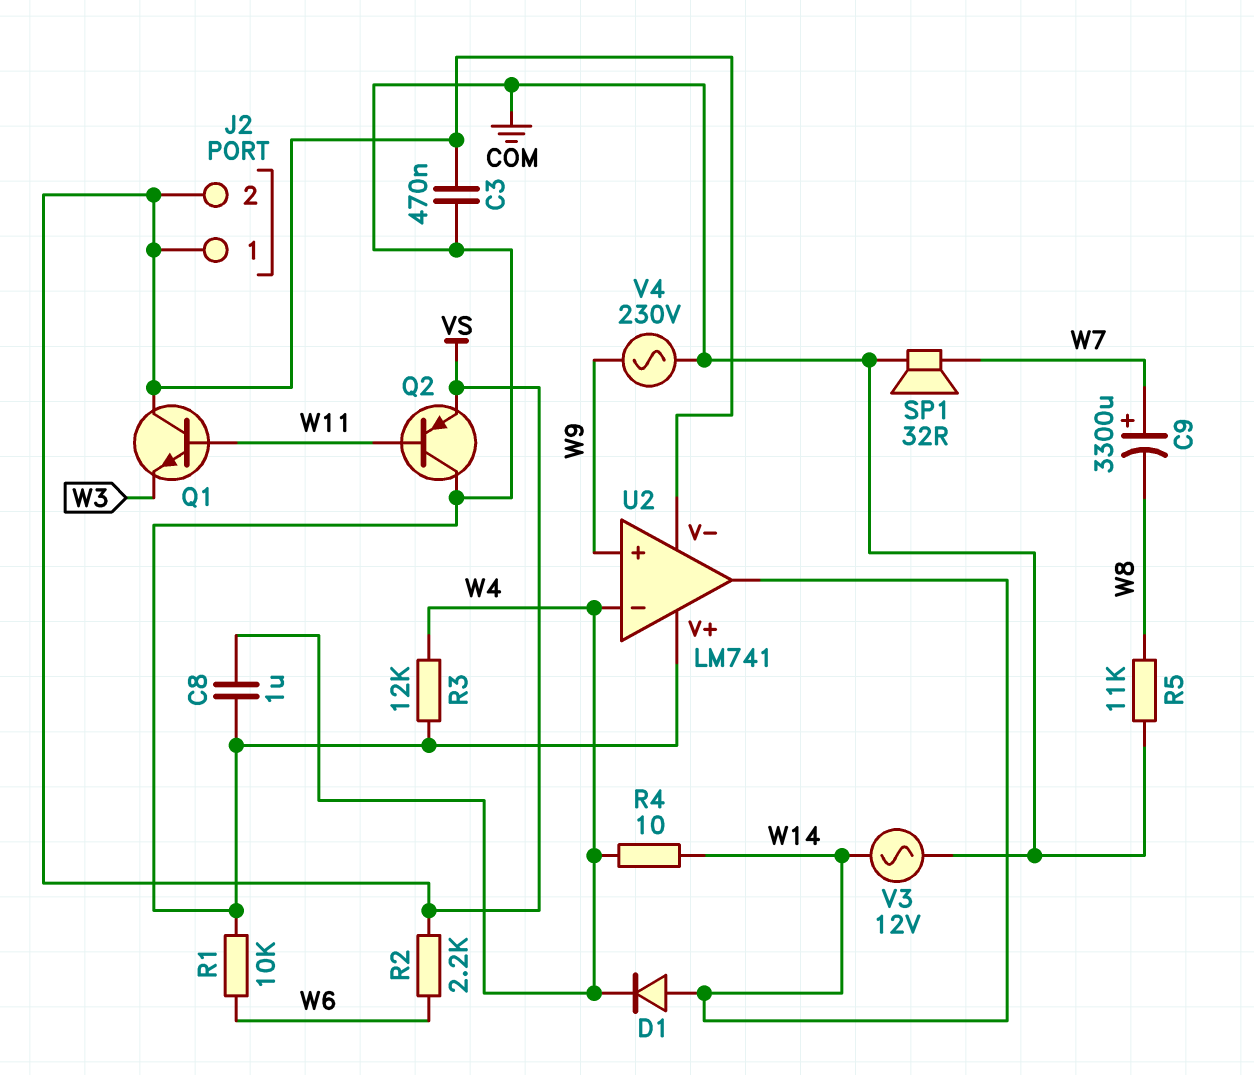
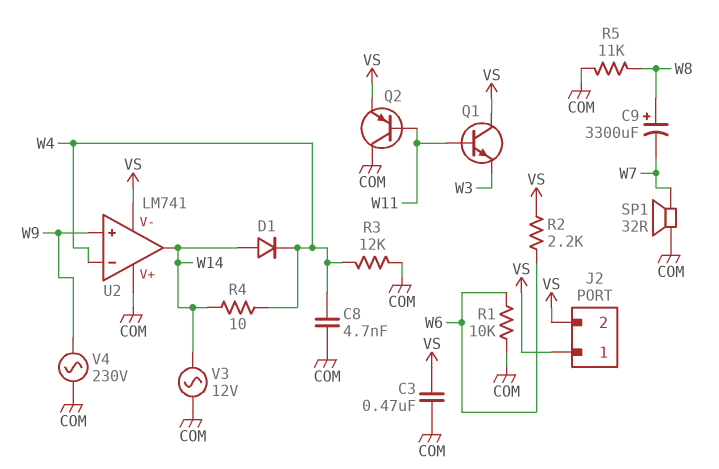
C8: 1uF (COM, W4) -> 4.7nF (COM, W4)
C9: 3300uF (plus W7, minus W8) -> 3300uF (plus W8, minus W7)

